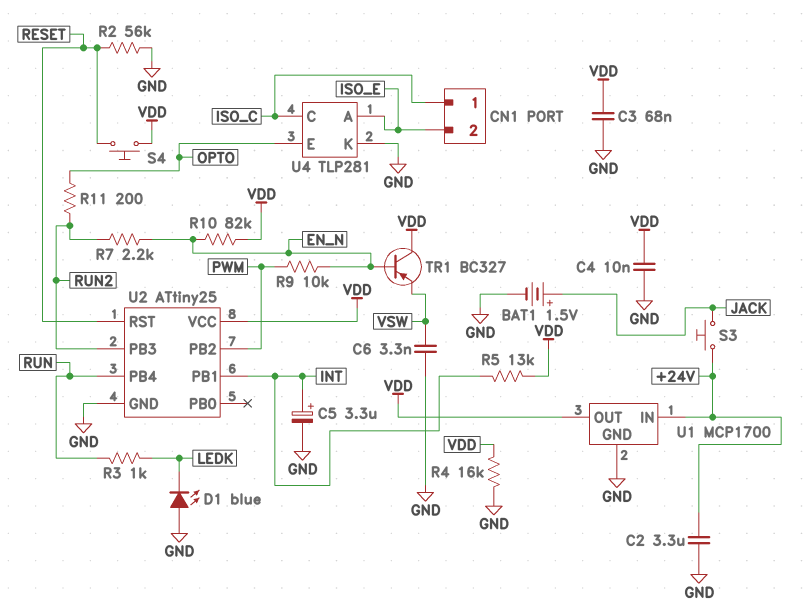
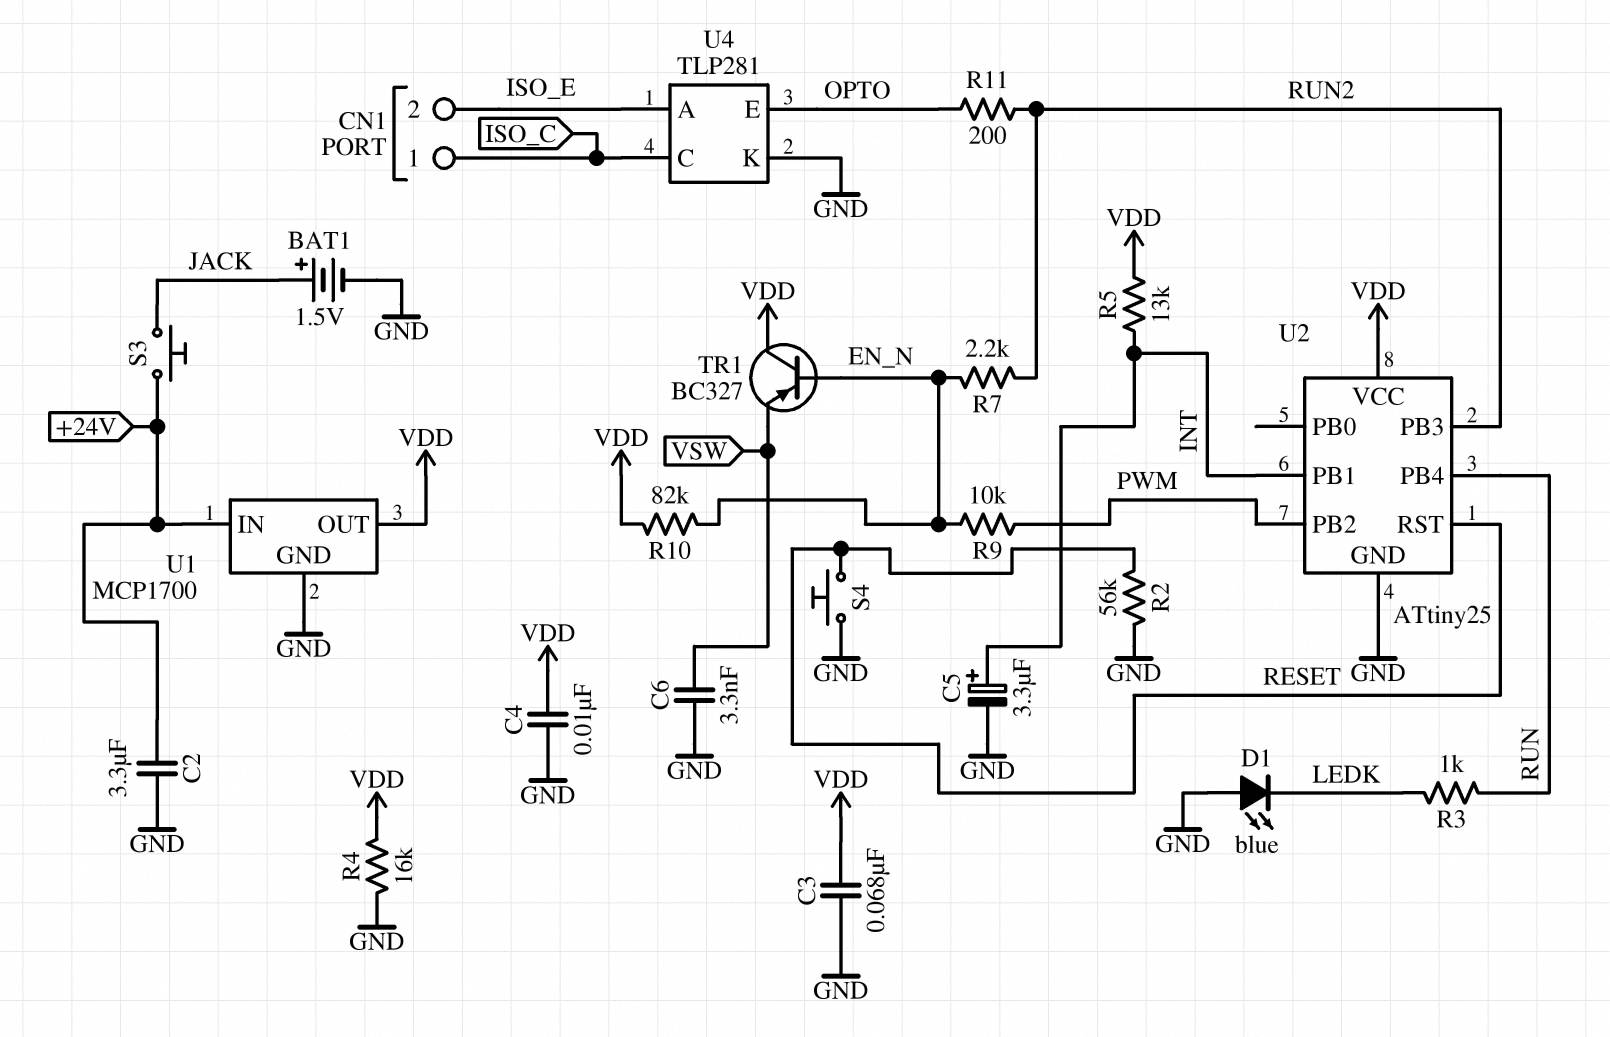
S4: button (RESET, VDD) -> button (GND, RESET)

